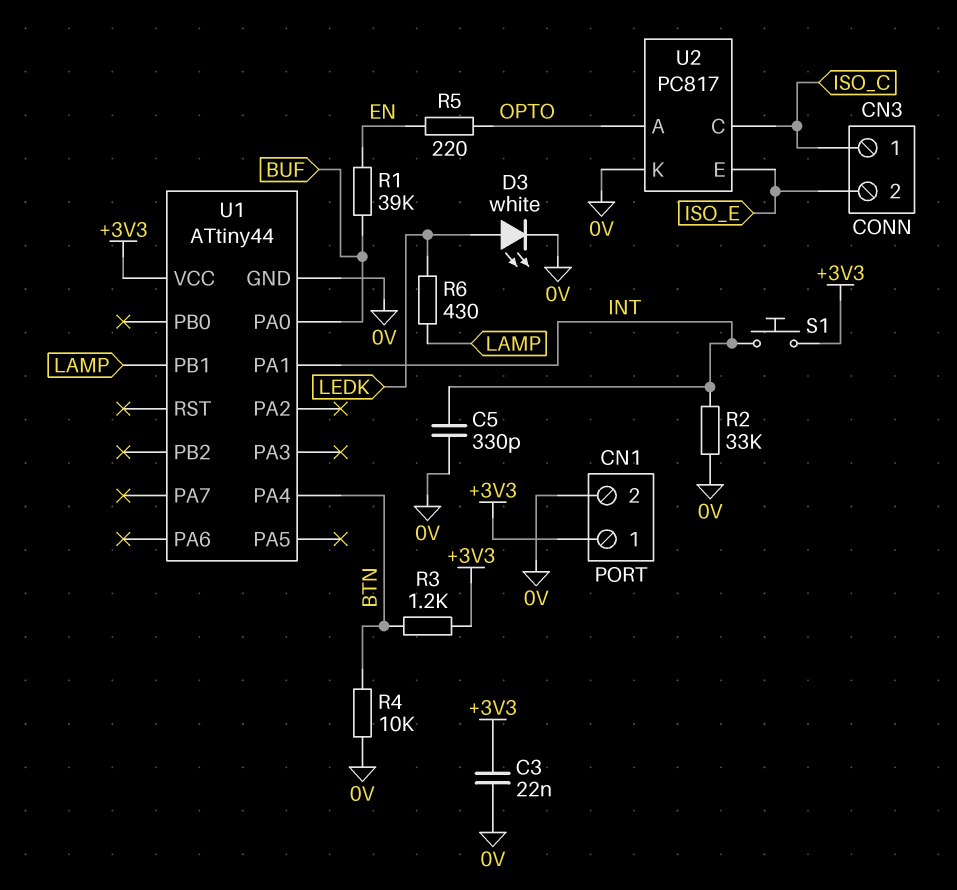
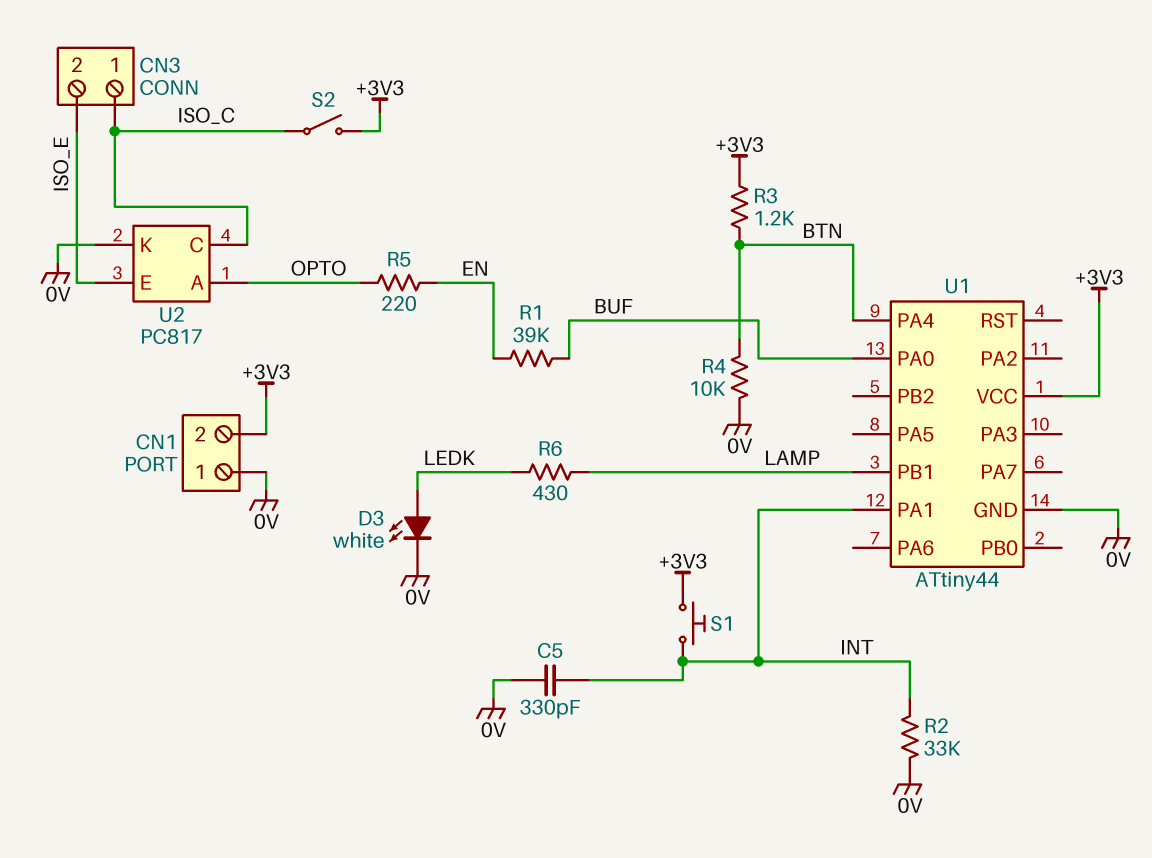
C3: 22nF (+3V3, 0V) -> none
CN1 pin 1: +3V3 -> 0V
CN1 pin 2: 0V -> +3V3
S2: none -> switch (+3V3, ISO_C)

